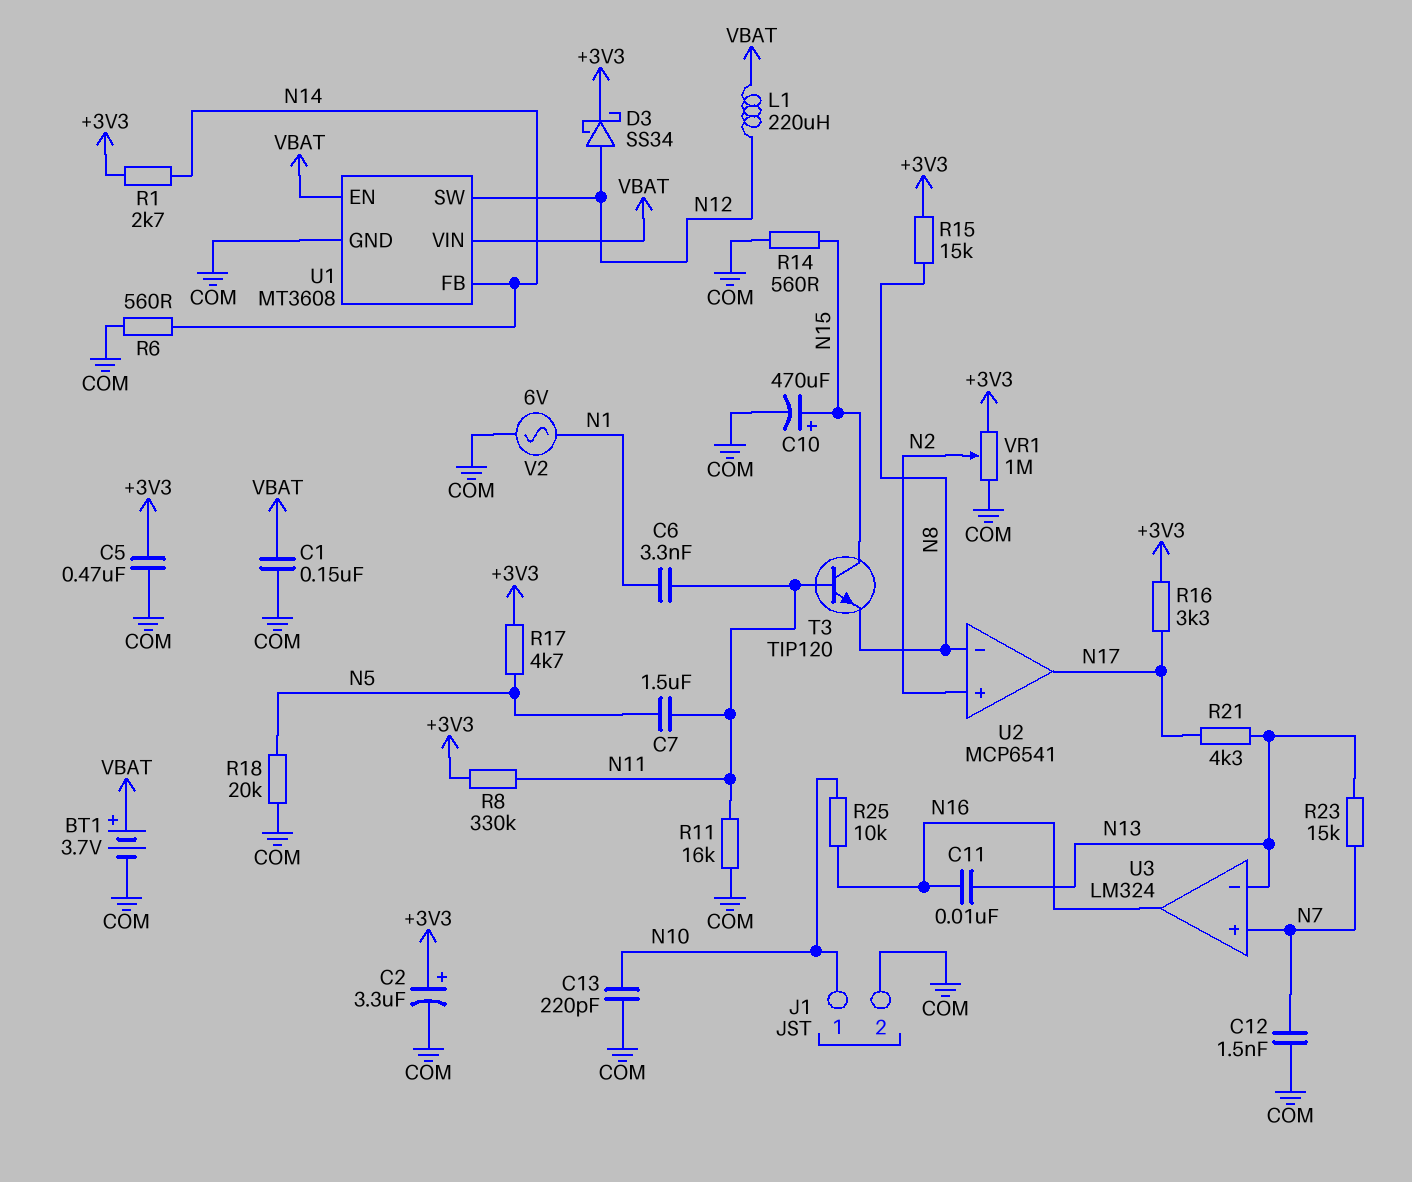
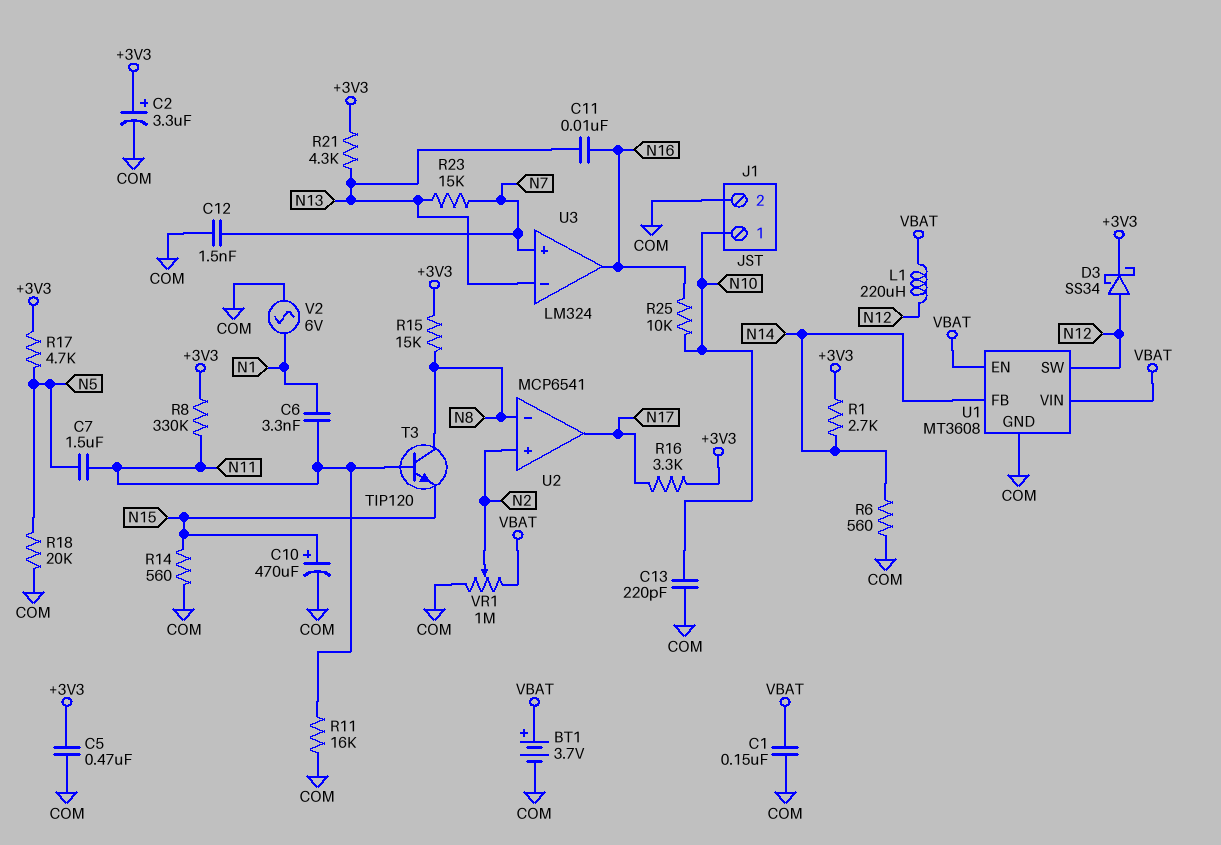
R21: 4.3k (N13, N17) -> 4.3k (+3V3, N13)
T3: NPN TIP120 (B N11, C N15, E N8) -> NPN TIP120 (B N11, C N8, E N15)
VR1: 1M (+3V3, COM, wiper N2) -> 1M (COM, VBAT, wiper N2)

